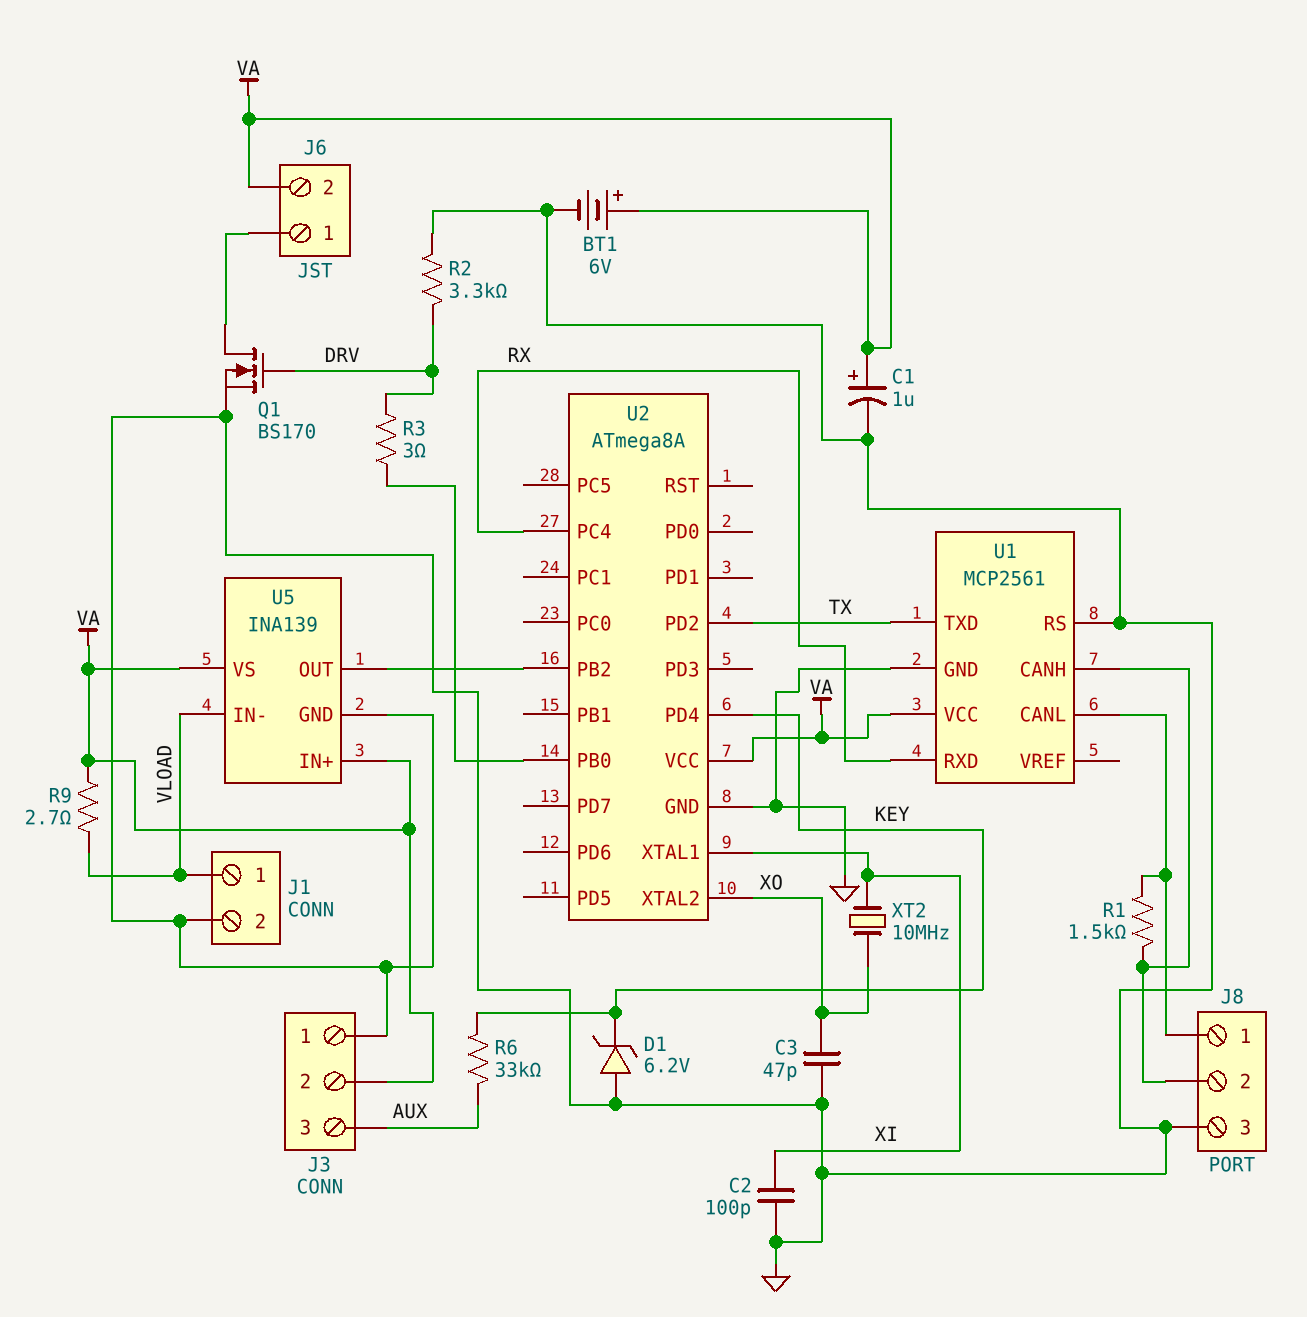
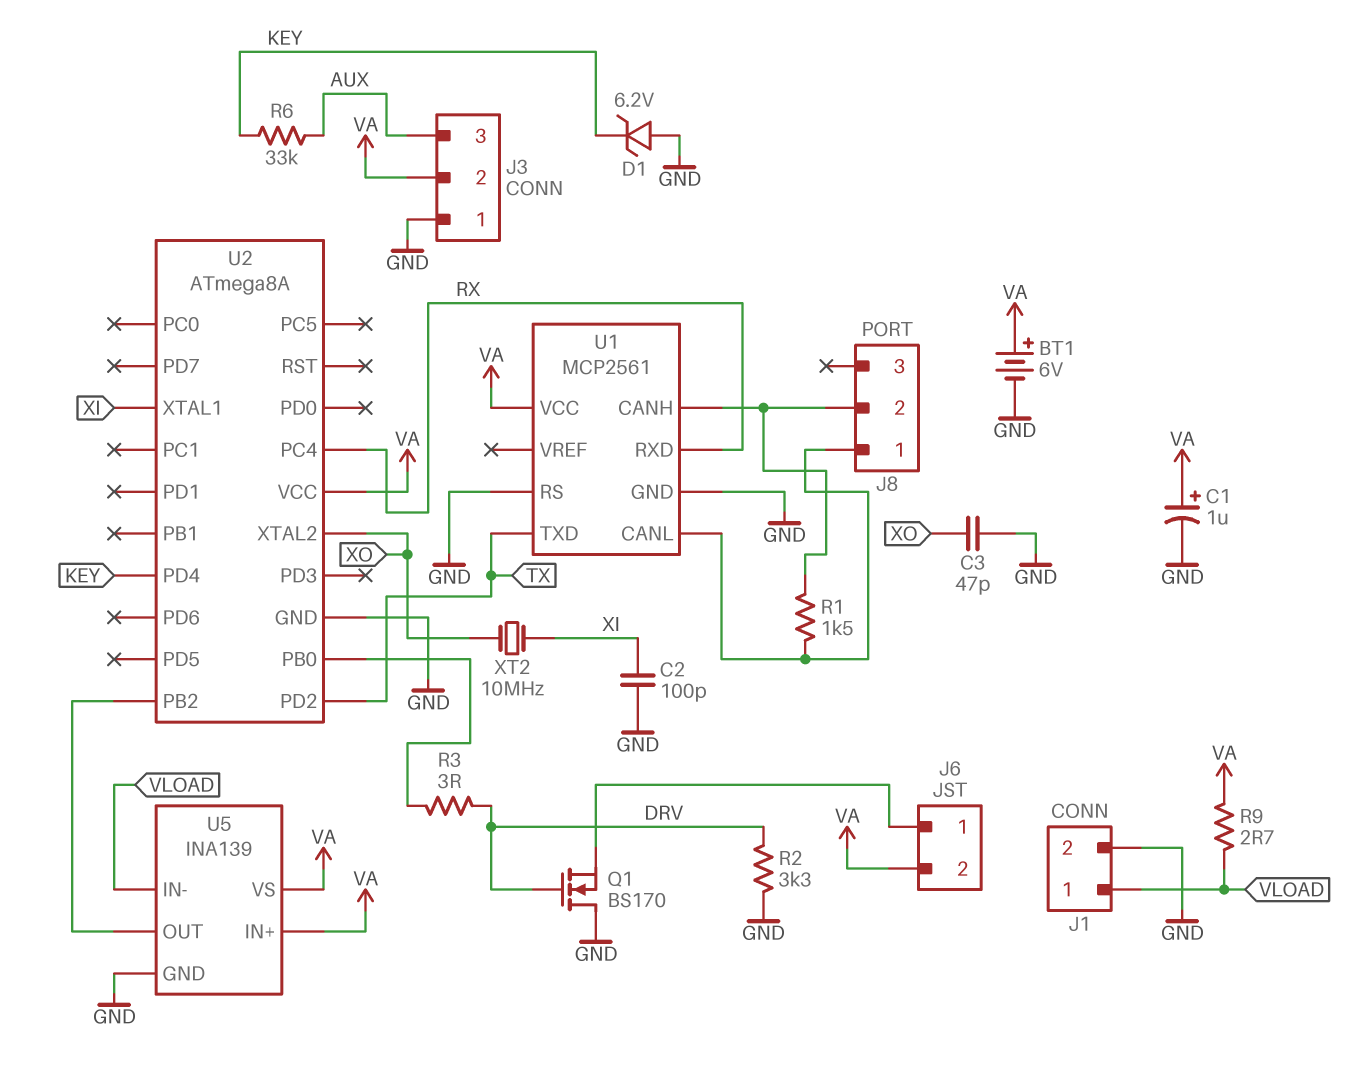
J8 pin 3: GND -> none
Q1: NMOS BS170 (G DRV, D J6/1, S GND) -> NMOS BS170 (G DRV, D GND, S J6/1)

